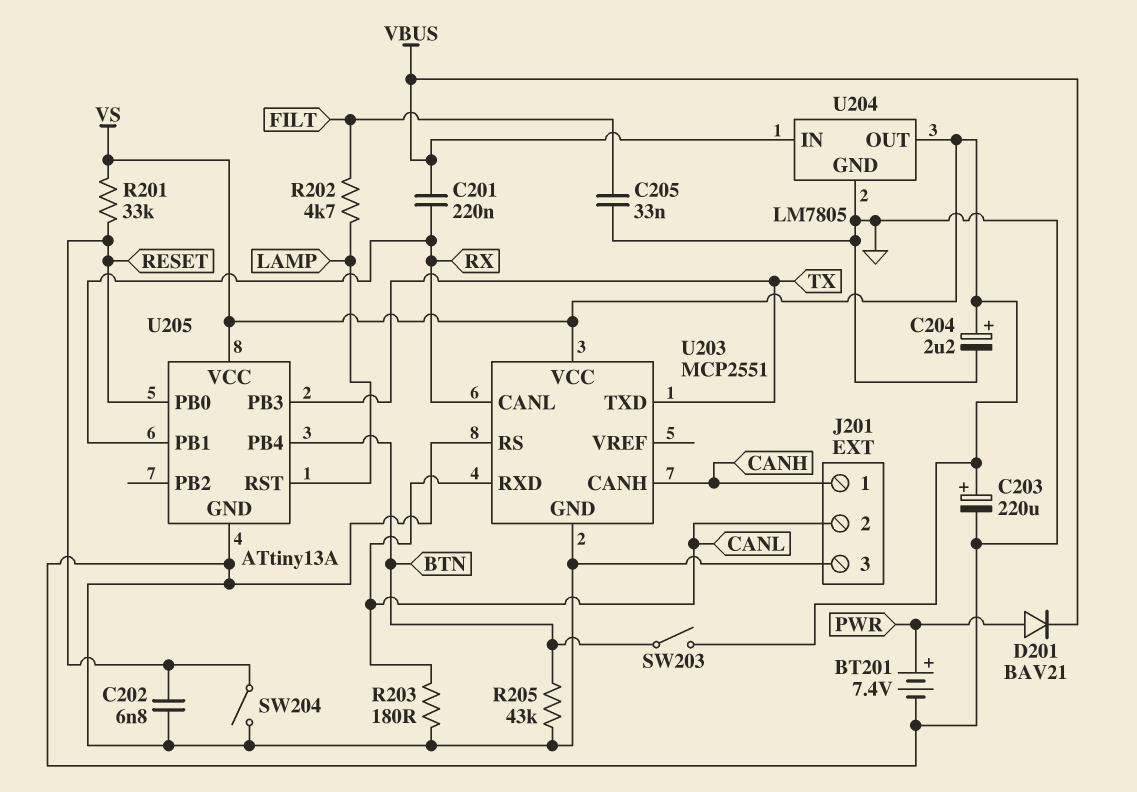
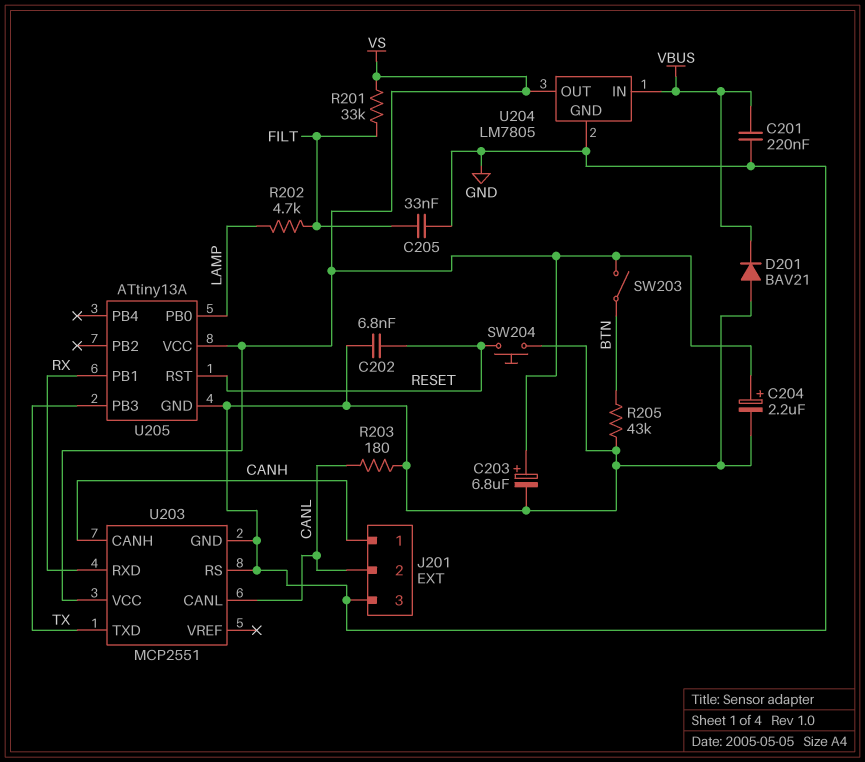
BT201: 7.4V (plus PWR, minus GND) -> none
C201: 220nF (RX, VBUS) -> 220nF (GND, VBUS)
C203: 220uF (plus VS, minus GND) -> 6.8uF (plus VS, minus GND)
D201: diode BAV21 (A PWR, K VBUS) -> diode BAV21 (A GND, K VBUS)
R201: 33k (RESET, VS) -> 33k (FILT, VS)
SW204: switch (GND, RESET) -> button (GND, RESET)
U203 pin CANL: RX -> CANL
U203 pin RXD: CANL -> RX
U205 pin PB0: RESET -> LAMP
U205 pin PB4: BTN -> none
U205 pin RST: LAMP -> RESET

